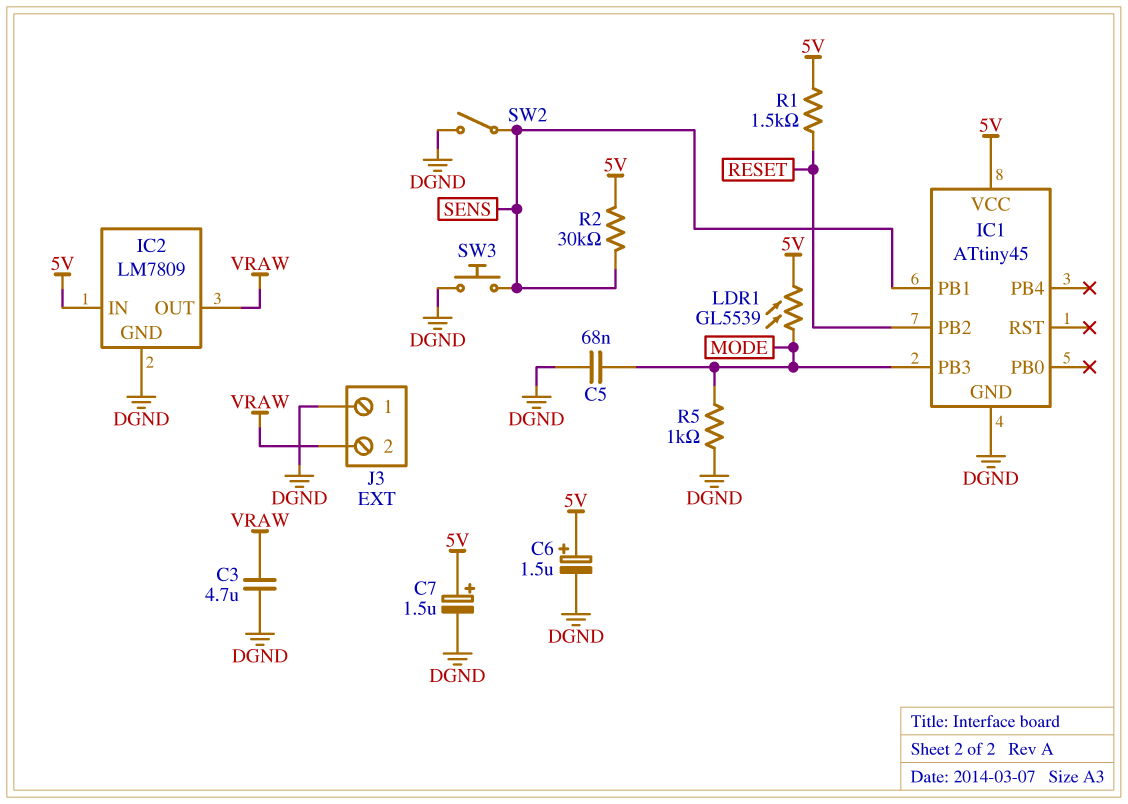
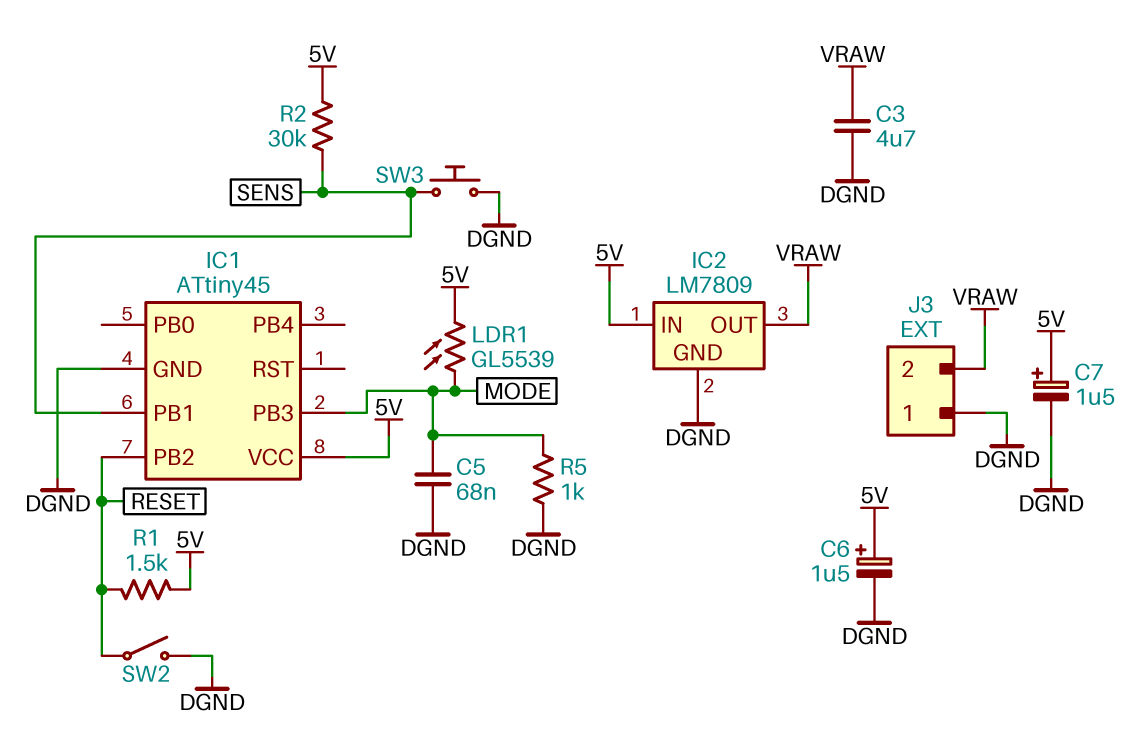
SW2: switch (DGND, SENS) -> switch (DGND, RESET)

